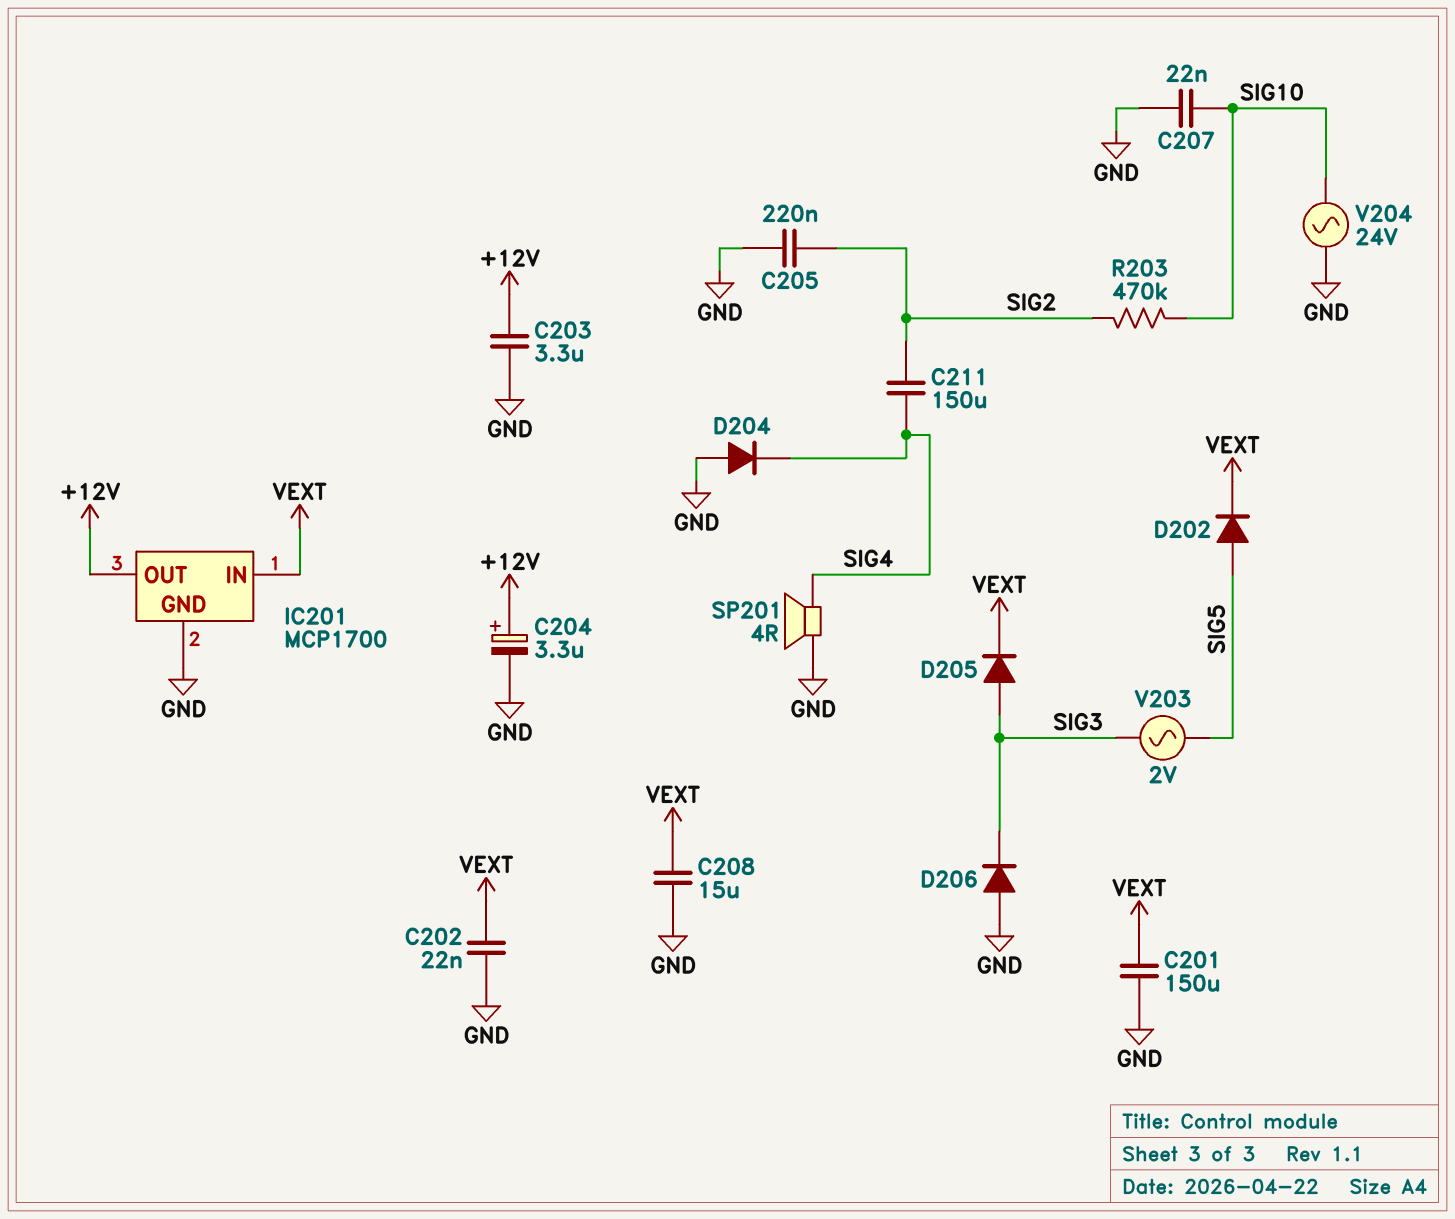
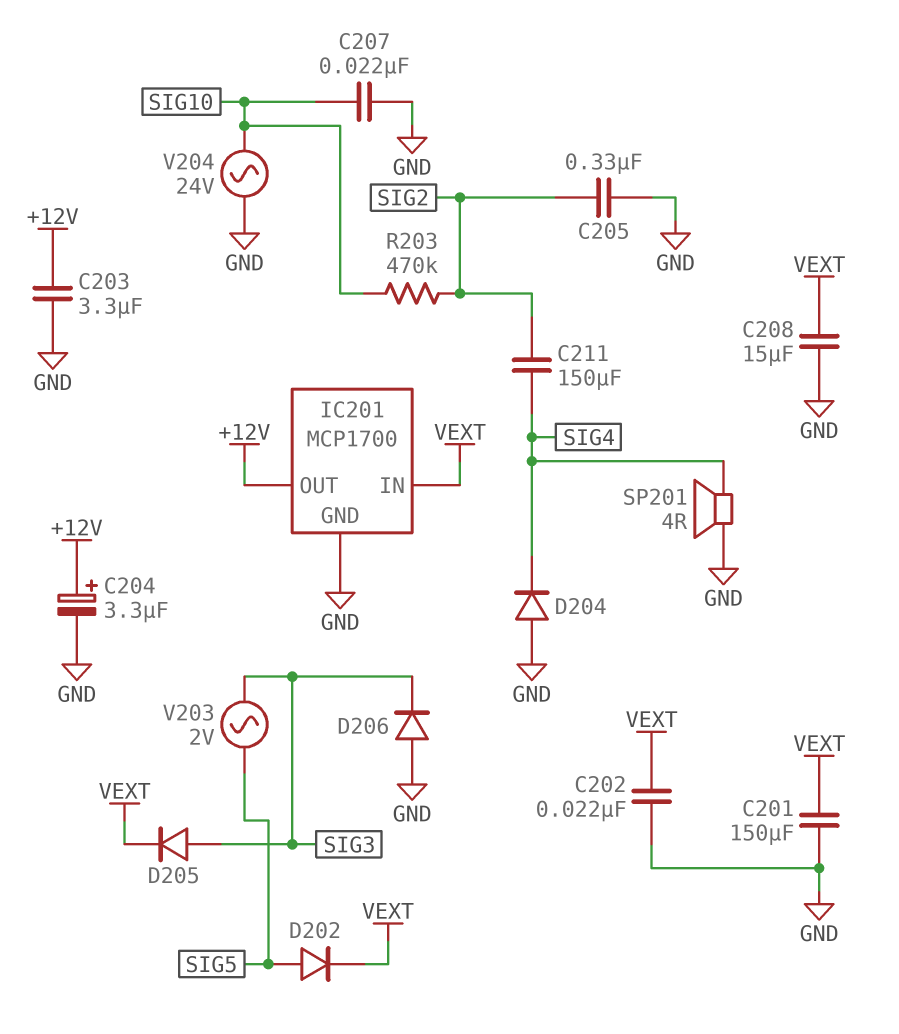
C205: 220nF (GND, SIG2) -> 330nF (GND, SIG2)

